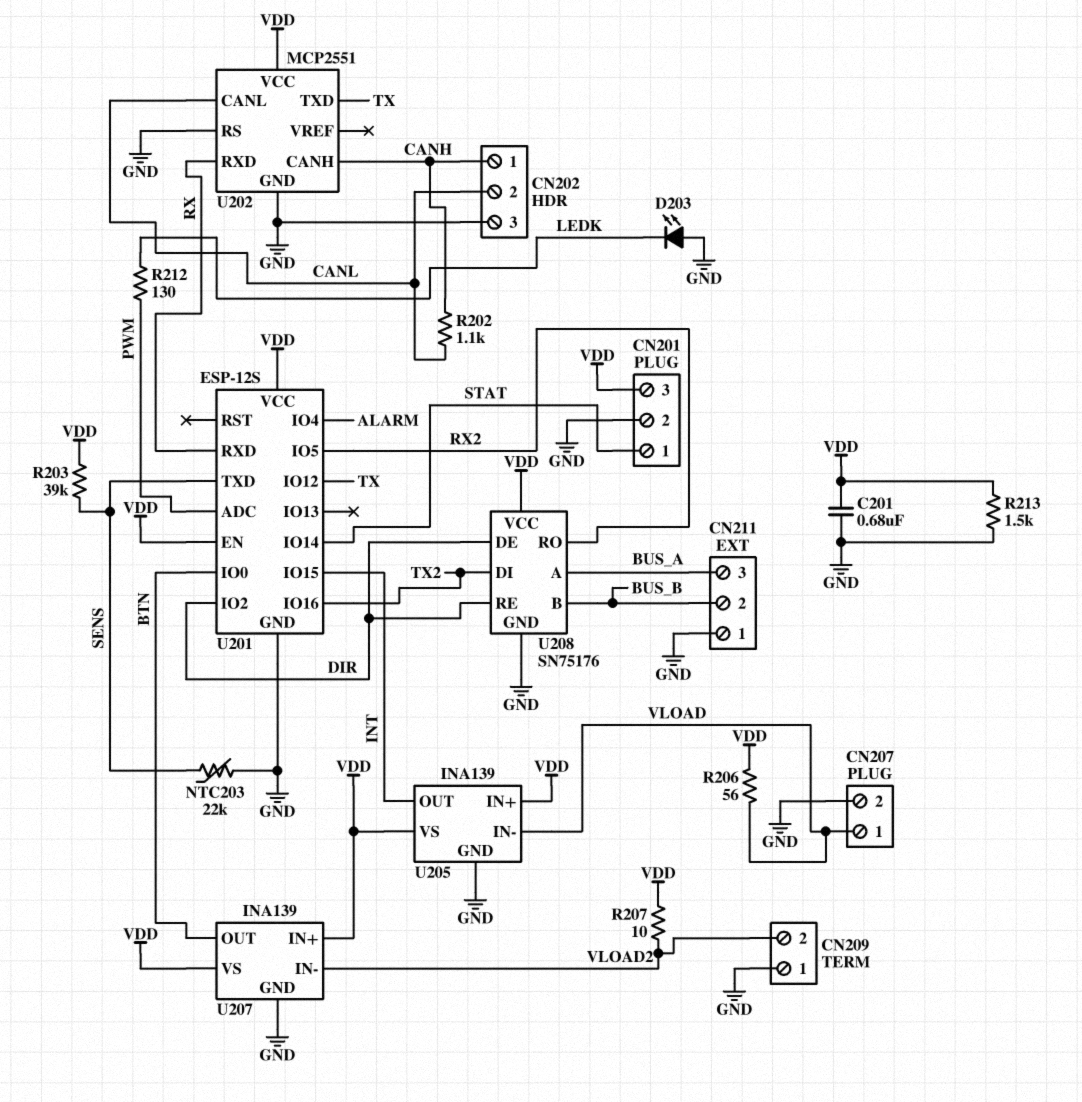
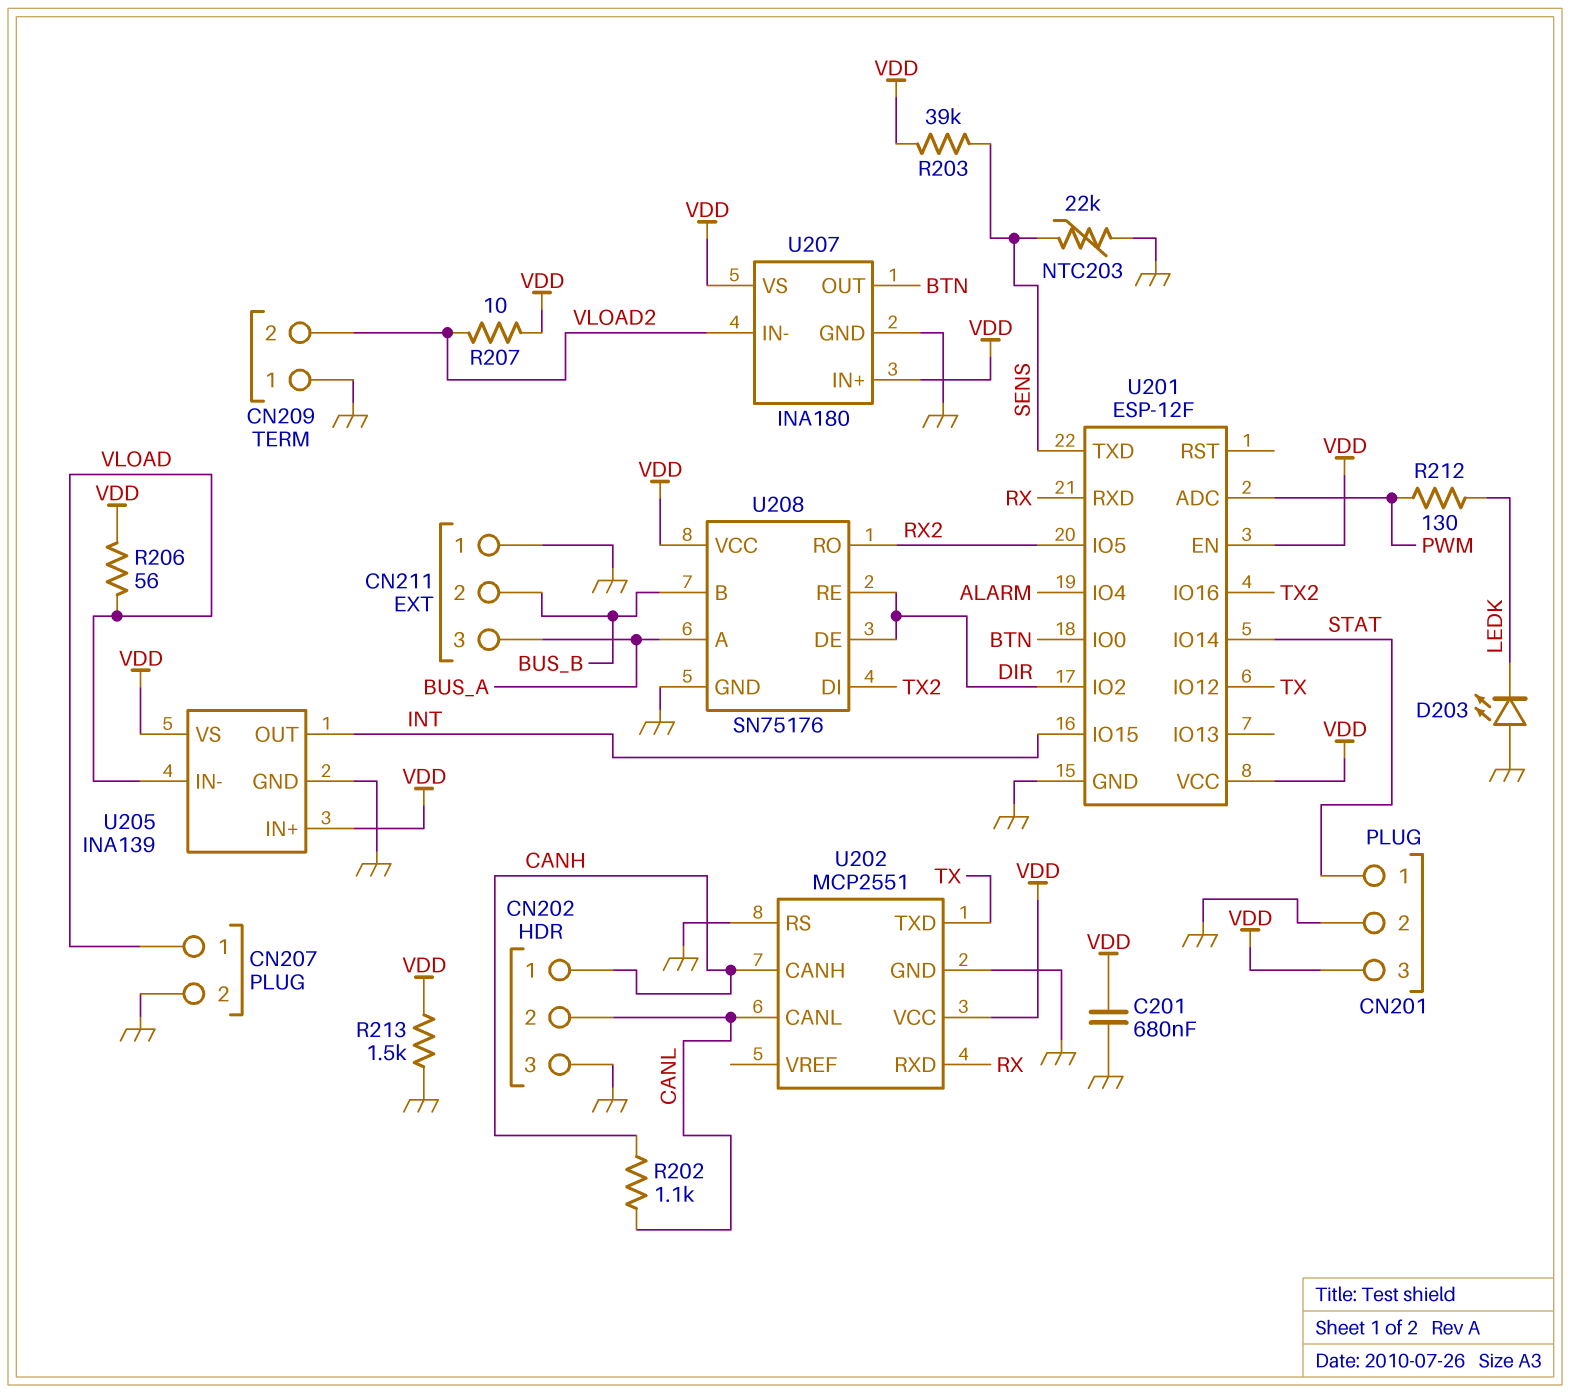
U201: ESP-12S -> ESP-12F
U207: INA139 -> INA180

